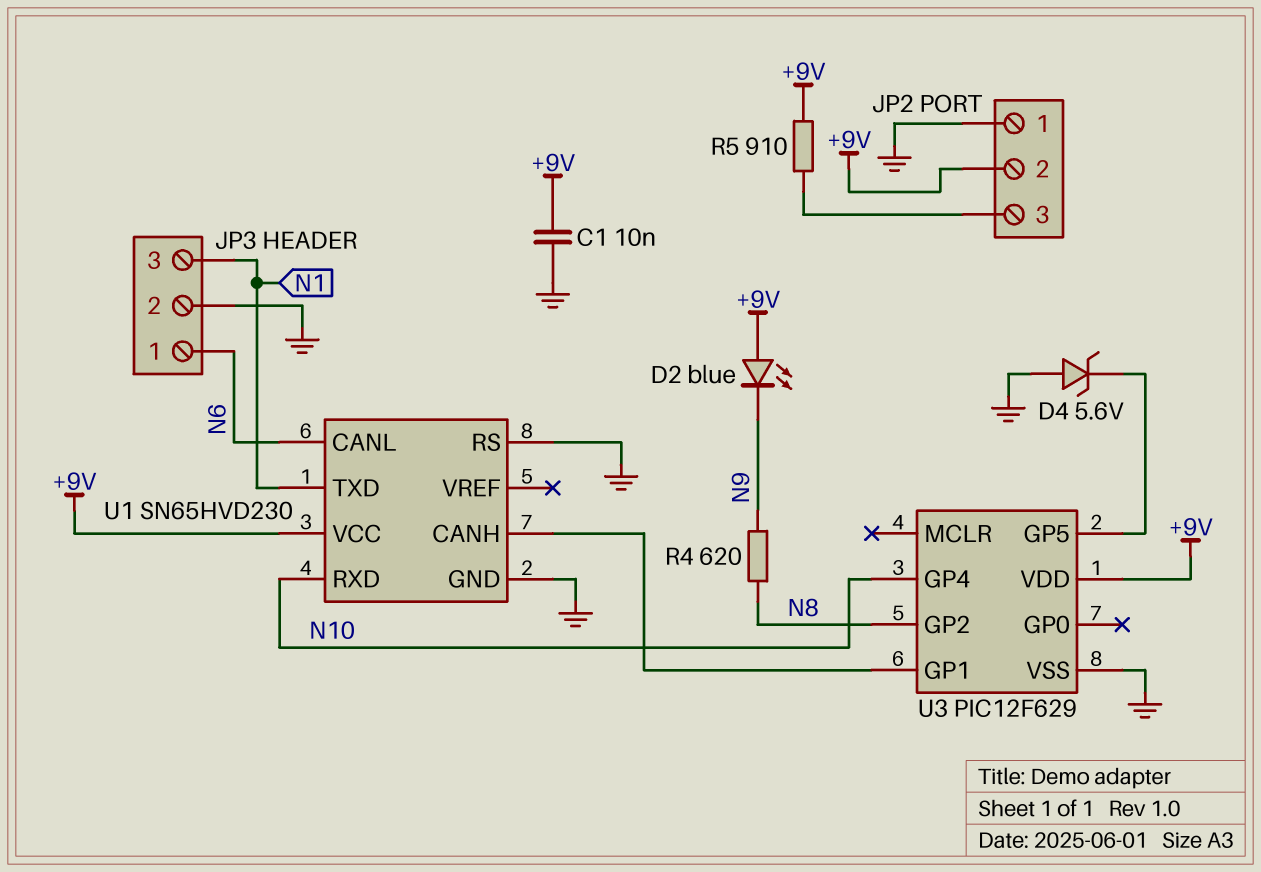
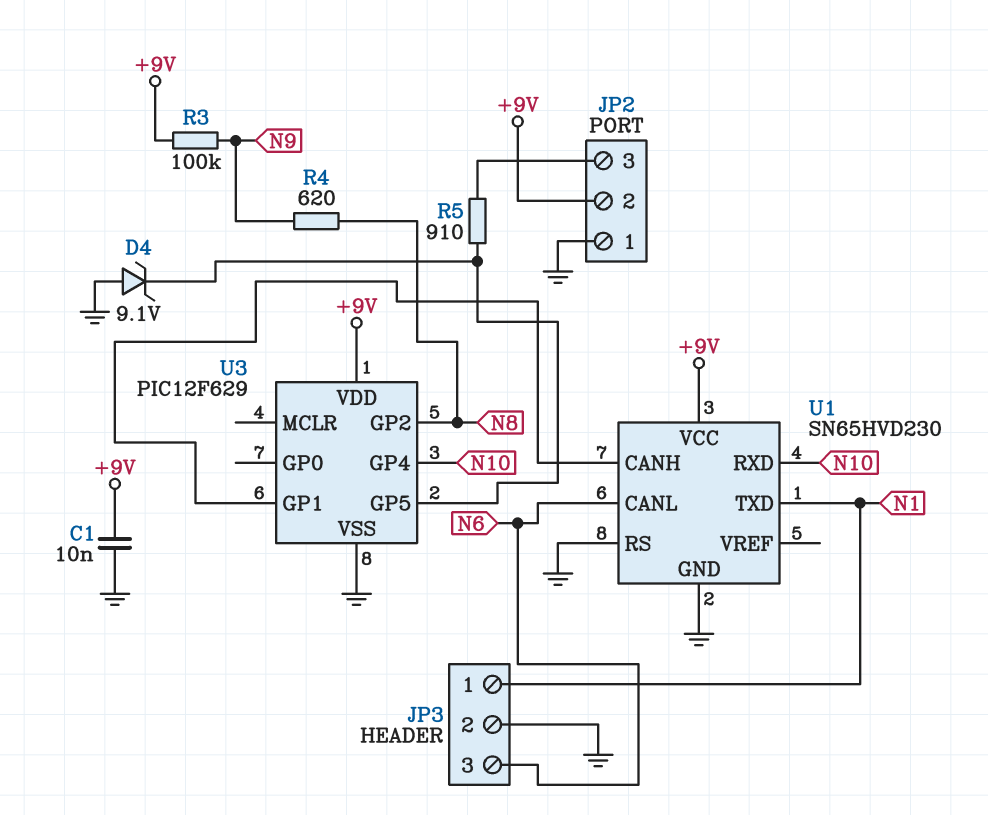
D2: LED blue (A +9V, K N9) -> none
D4: zener 5.6V (A GND, K U3/GP5) -> zener 9.1V (A GND, K U3/GP5)
JP3 pin 1: N6 -> N1
JP3 pin 3: N1 -> N6
R3: none -> 100k (+9V, N9)
R5: 910 (+9V, JP2/3) -> 910 (JP2/3, U3/GP5)

